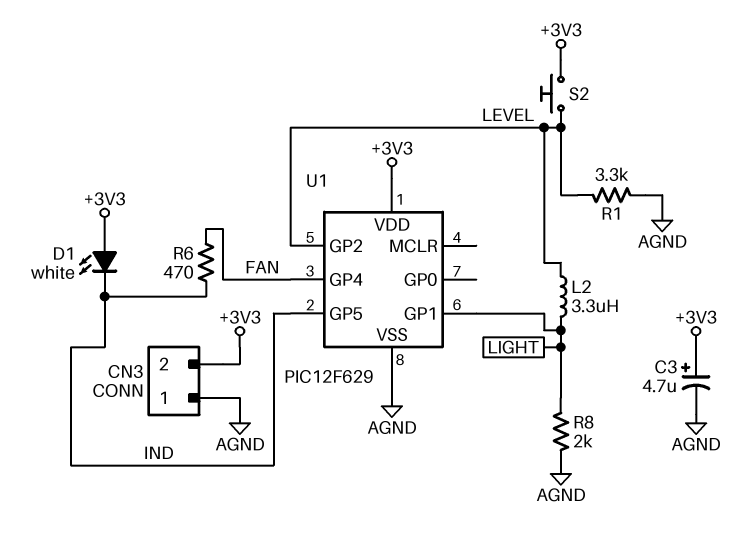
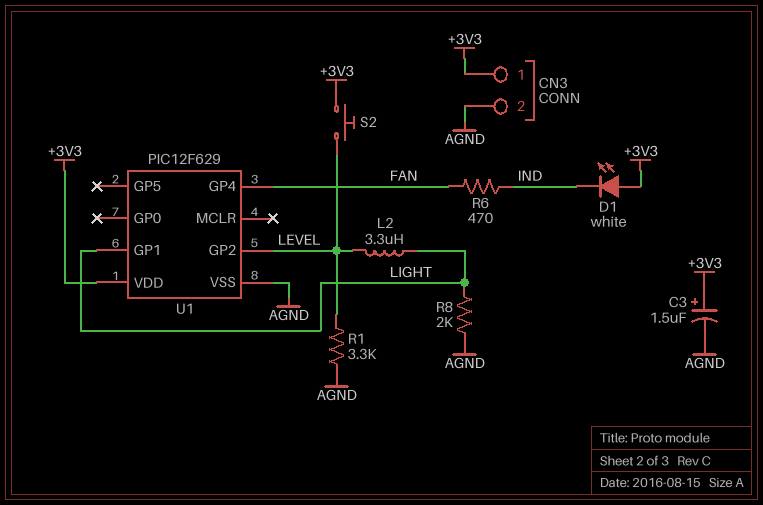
C3: 4.7uF (plus +3V3, minus AGND) -> 1.5uF (plus +3V3, minus AGND)
CN3 pin 1: AGND -> +3V3
CN3 pin 2: +3V3 -> AGND
U1 pin GP5: IND -> none

